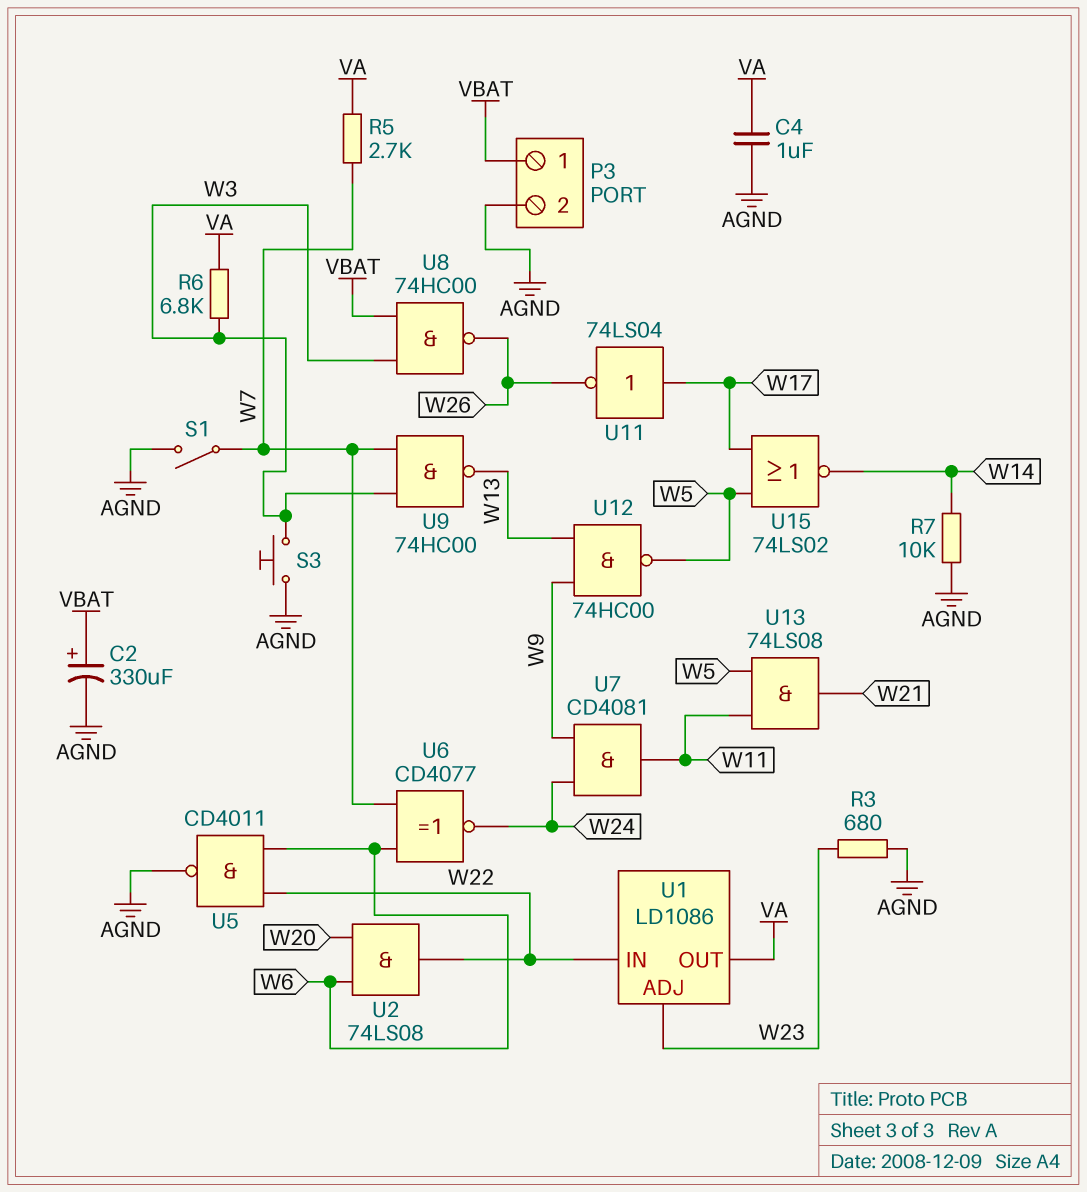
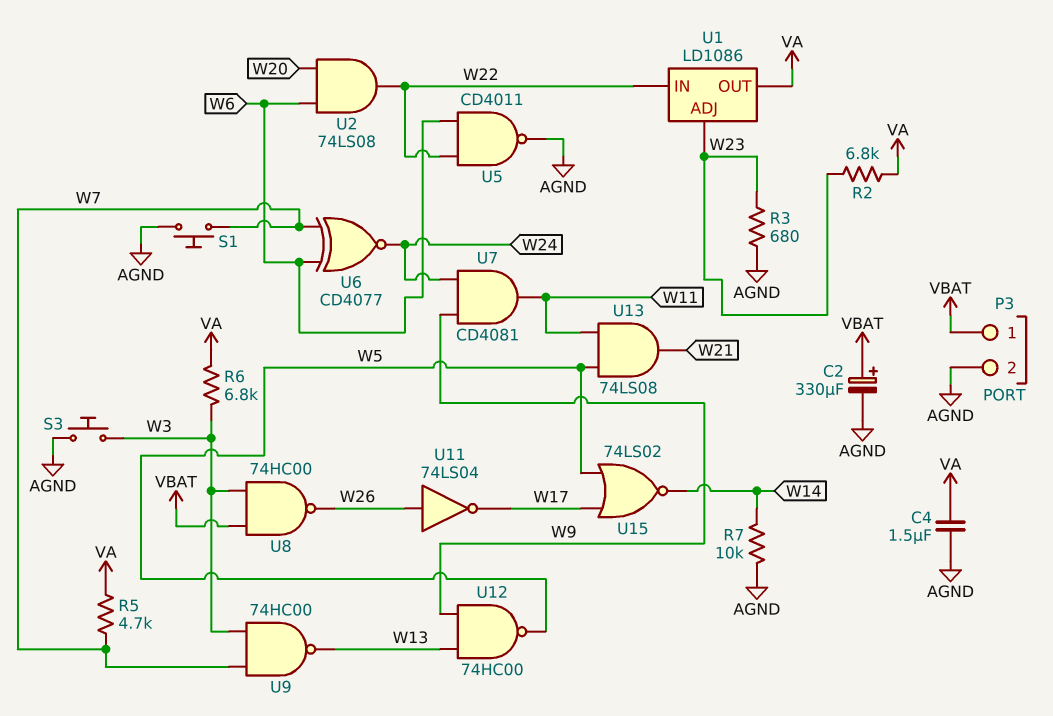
C4: 1uF (AGND, VA) -> 1.5uF (AGND, VA)
R2: none -> 6.8k (VA, W23)
R5: 2.7k (VA, W7) -> 4.7k (VA, W7)
S1: switch (AGND, W7) -> button (AGND, W7)
U11: NOT 74LS04 (in W17, out W26) -> NOT 74LS04 (in W26, out W17)

